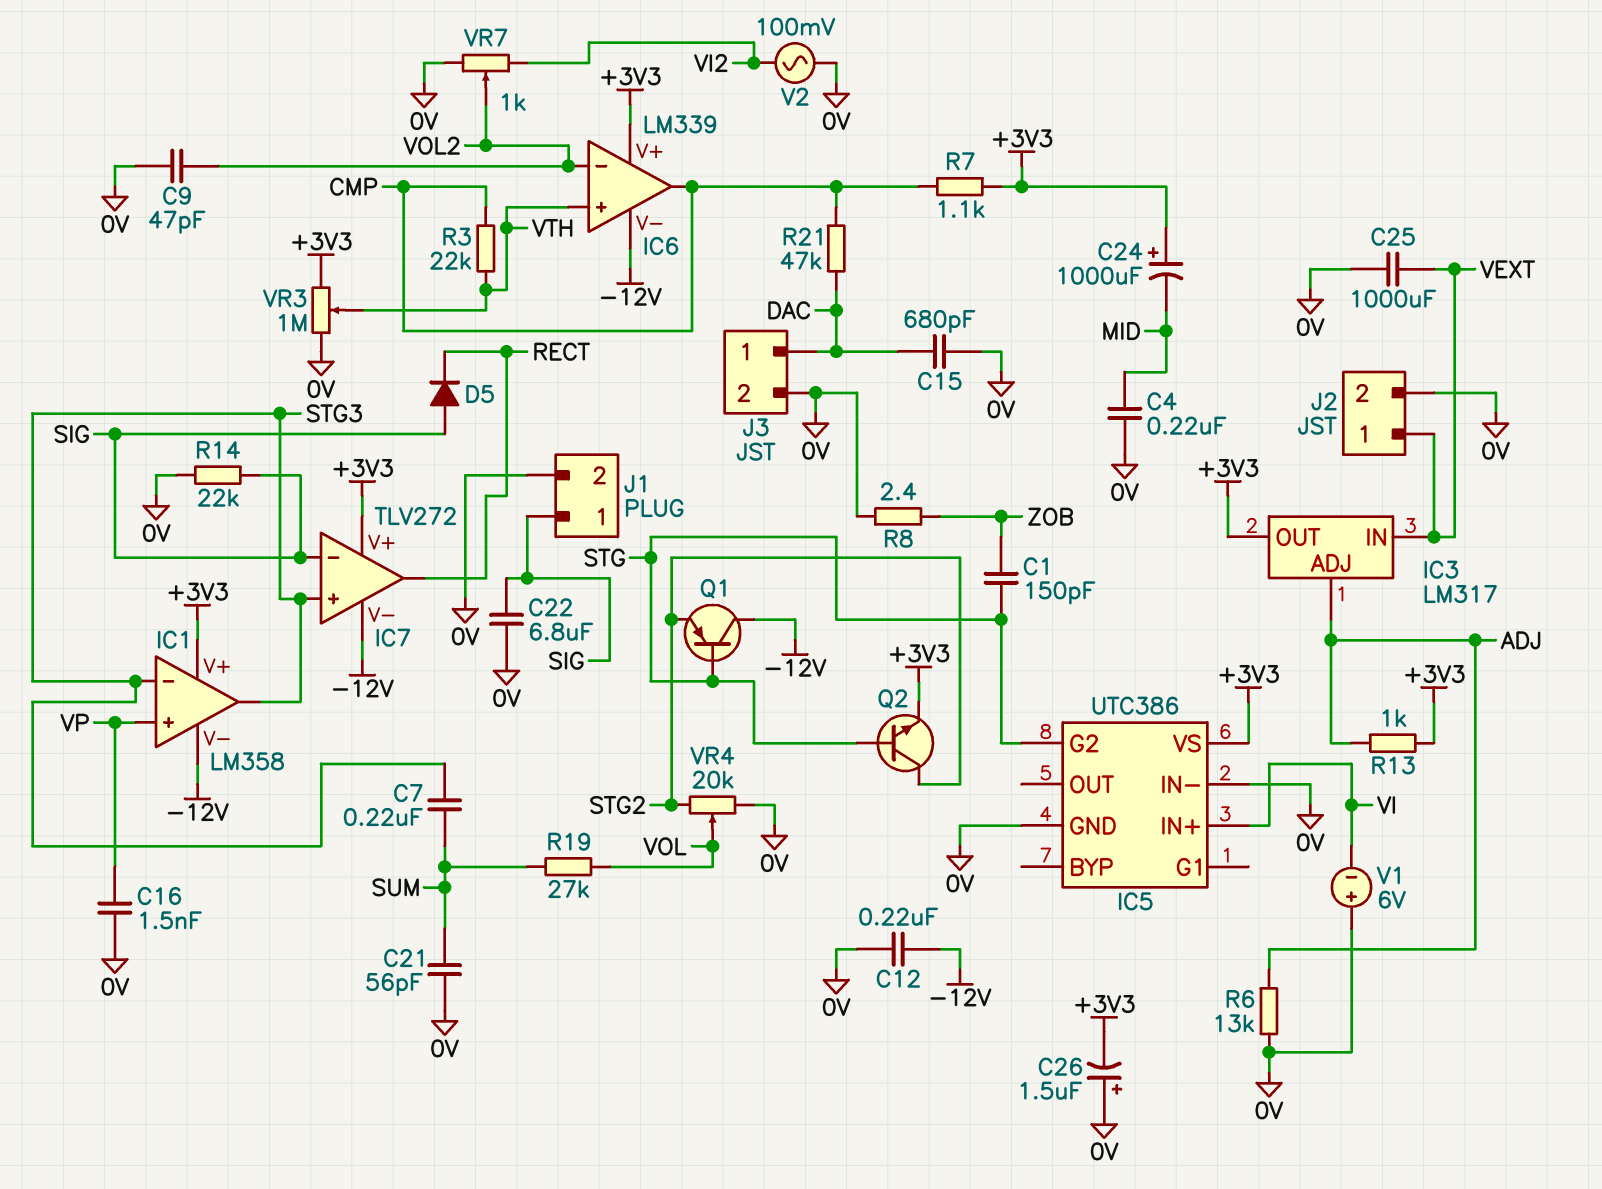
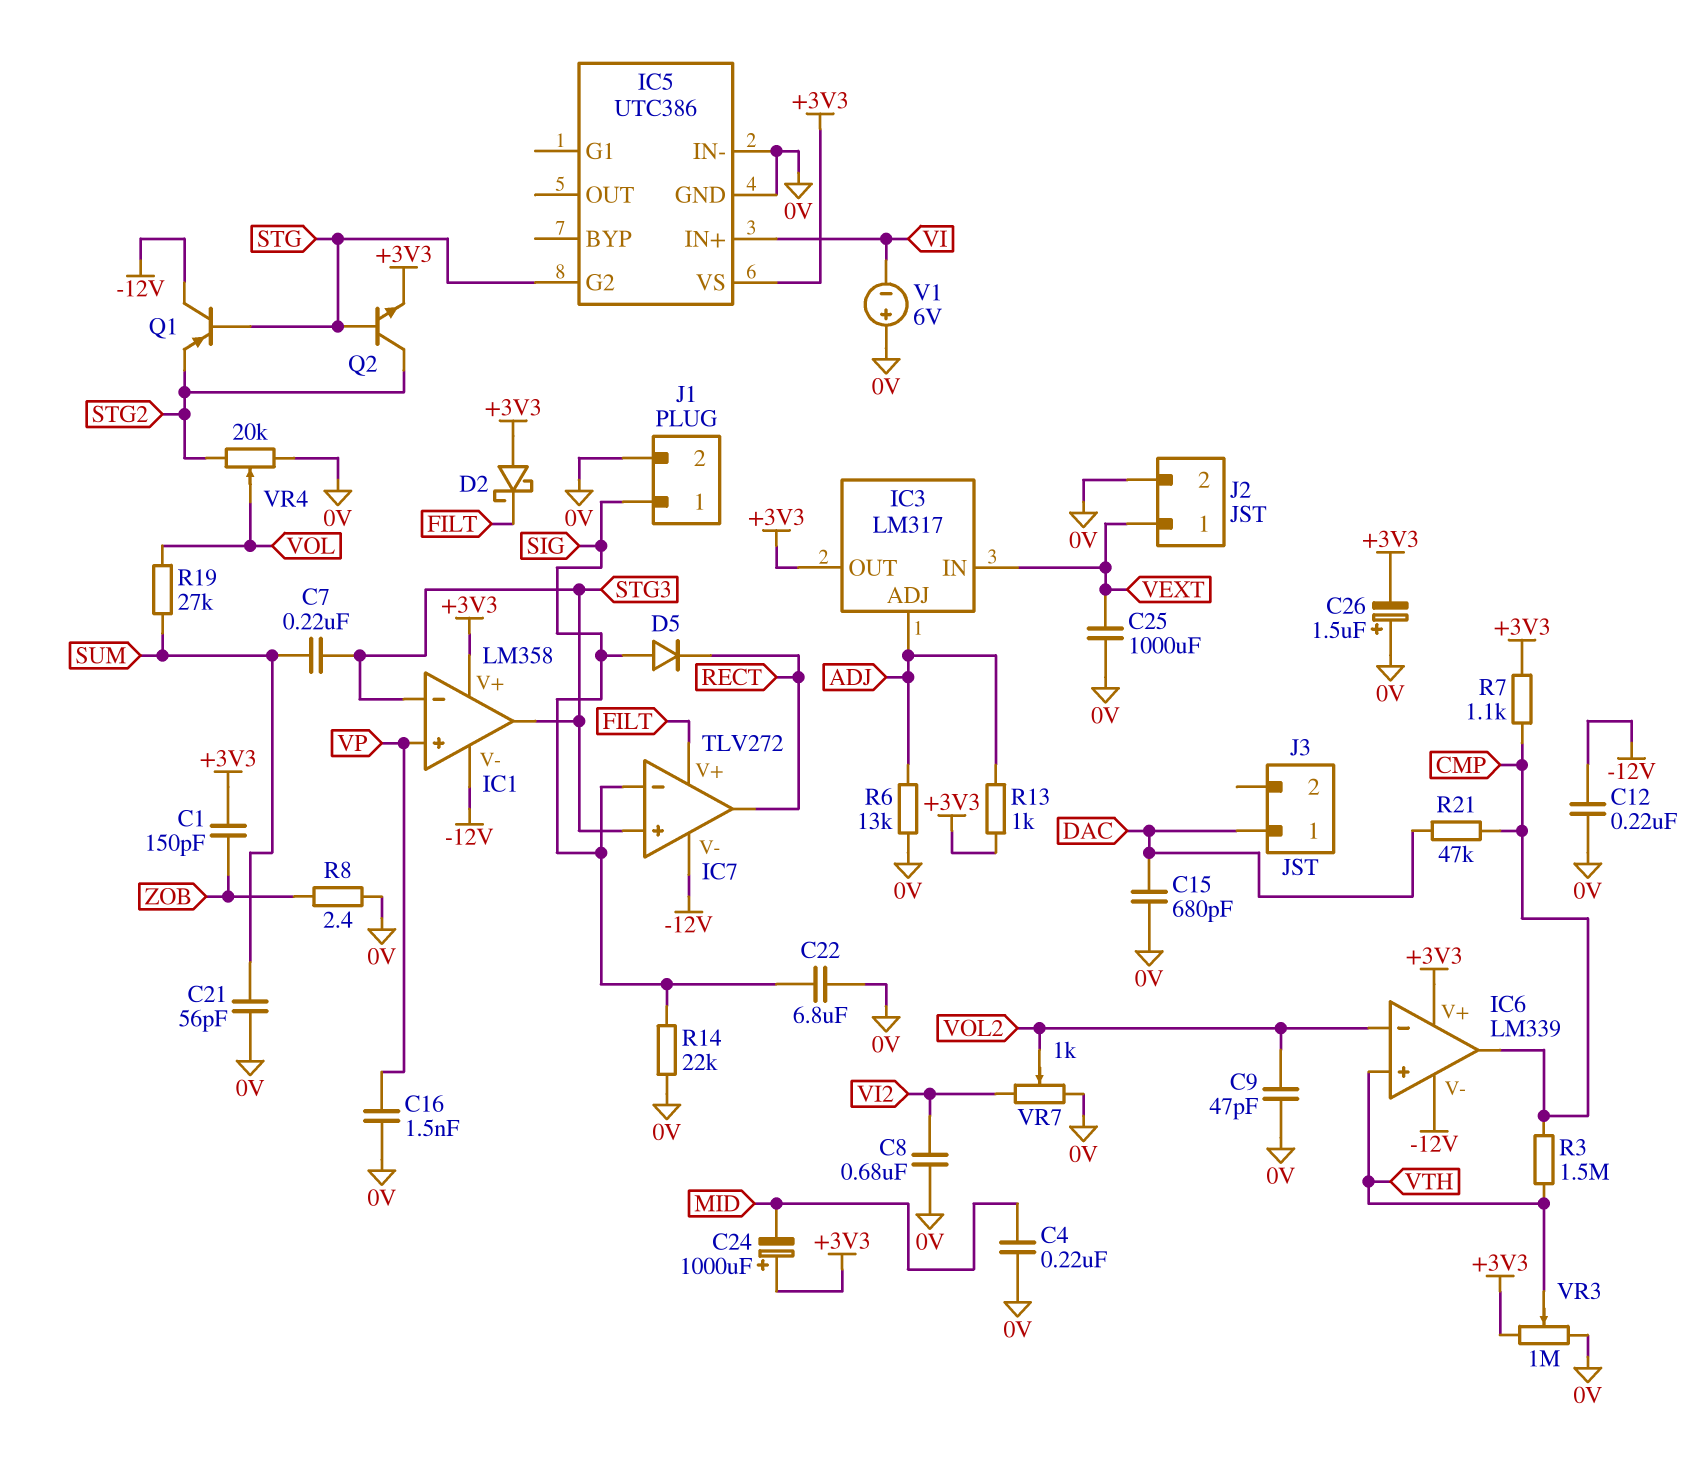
C1: 150pF (STG, ZOB) -> 150pF (+3V3, ZOB)
C8: none -> 680nF (0V, VI2)
D2: none -> schottky (A +3V3, K FILT)
IC7 pin V+: +3V3 -> FILT
J3 pin 2: 0V -> none
R3: 22k (CMP, VTH) -> 1.5M (CMP, VTH)
V2: AC 100mV (0V, VI2) -> none

